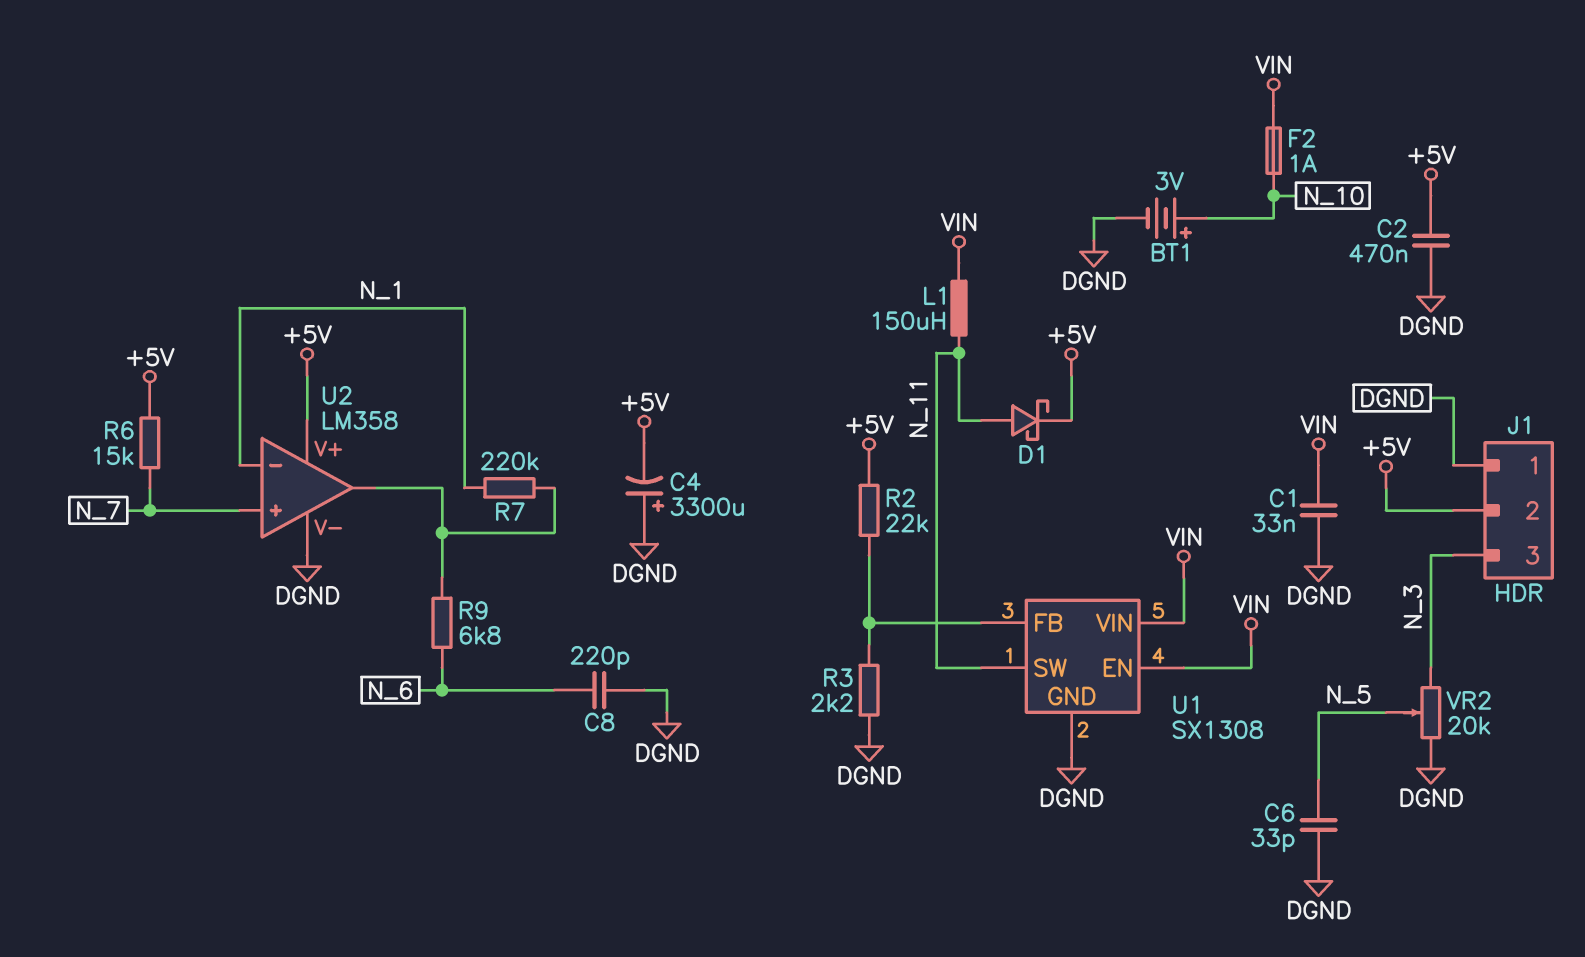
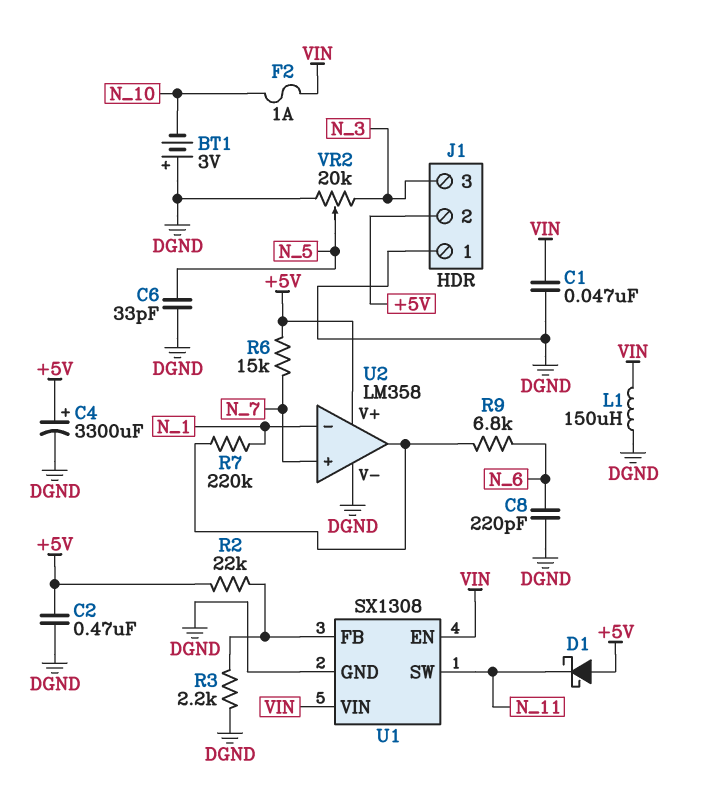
BT1: 3V (plus N_10, minus DGND) -> 3V (plus DGND, minus N_10)
C1: 33nF (DGND, VIN) -> 47nF (DGND, VIN)
C4: 3300uF (plus DGND, minus +5V) -> 3300uF (plus +5V, minus DGND)
D1: schottky (A N_11, K +5V) -> schottky (A +5V, K N_11)
L1: 150uH (N_11, VIN) -> 150uH (DGND, VIN)

